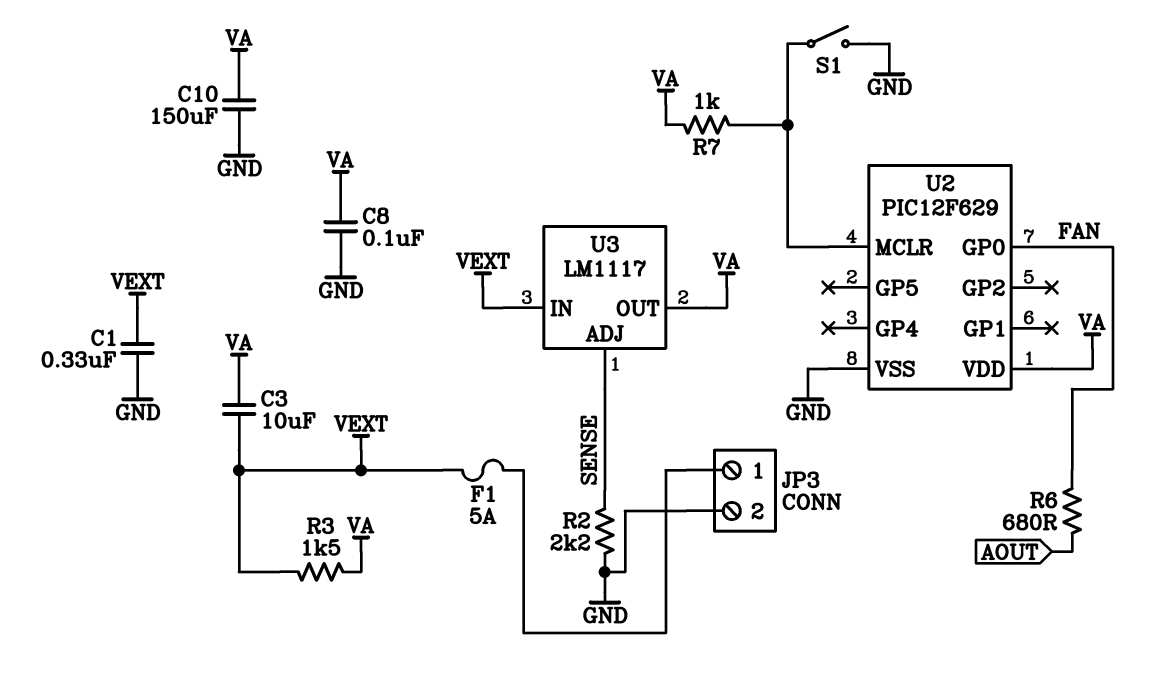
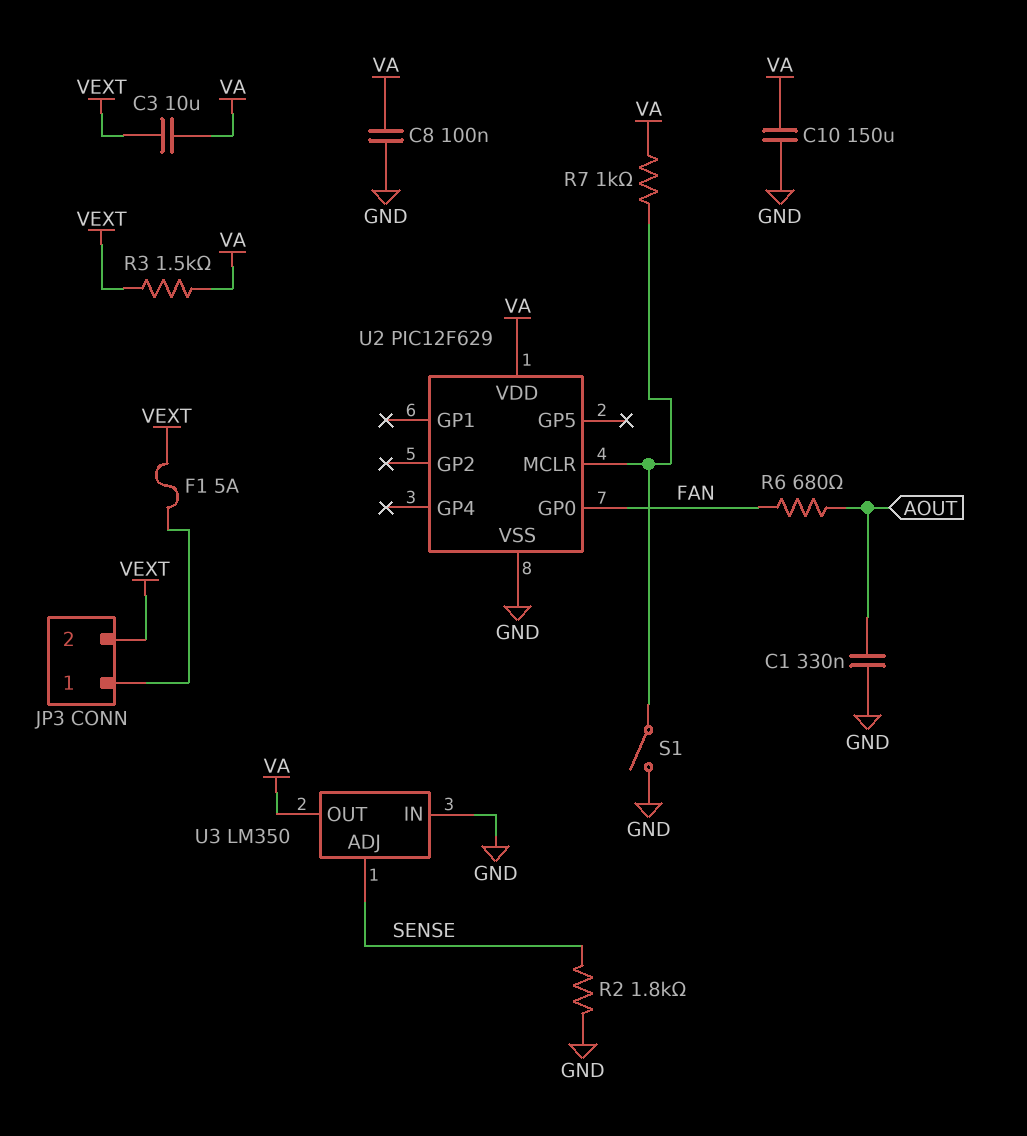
C1: 330nF (GND, VEXT) -> 330nF (AOUT, GND)
JP3 pin 2: GND -> VEXT
R2: 2.2k (GND, SENSE) -> 1.8k (GND, SENSE)
U3: LM1117 -> LM350
U3 pin IN: VEXT -> GND

